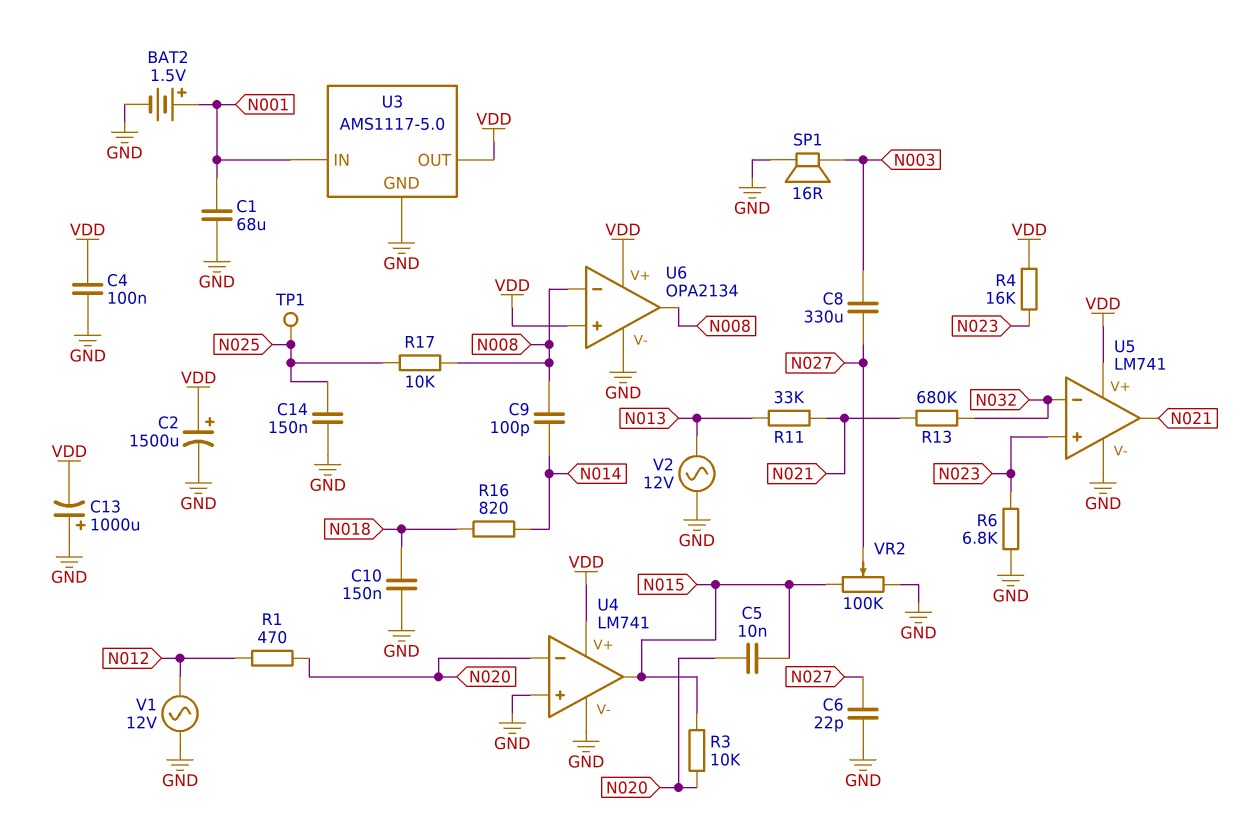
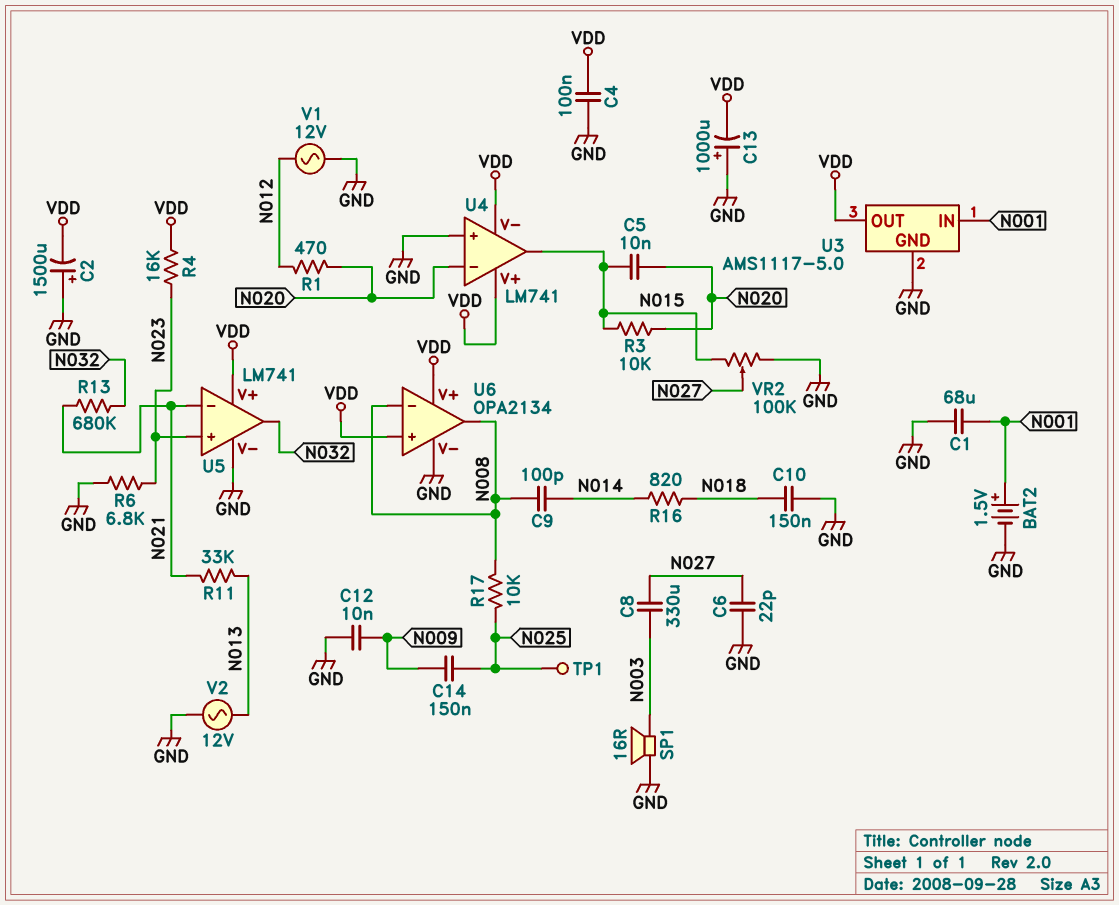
C2: 1500uF (plus VDD, minus GND) -> 1500uF (plus GND, minus VDD)
C12: none -> 10nF (GND, N009)
C14: 150nF (GND, N025) -> 150nF (N009, N025)
U4 pin V-: GND -> VDD
U5 pin in-: N032 -> N021
U5 pin out: N021 -> N032

